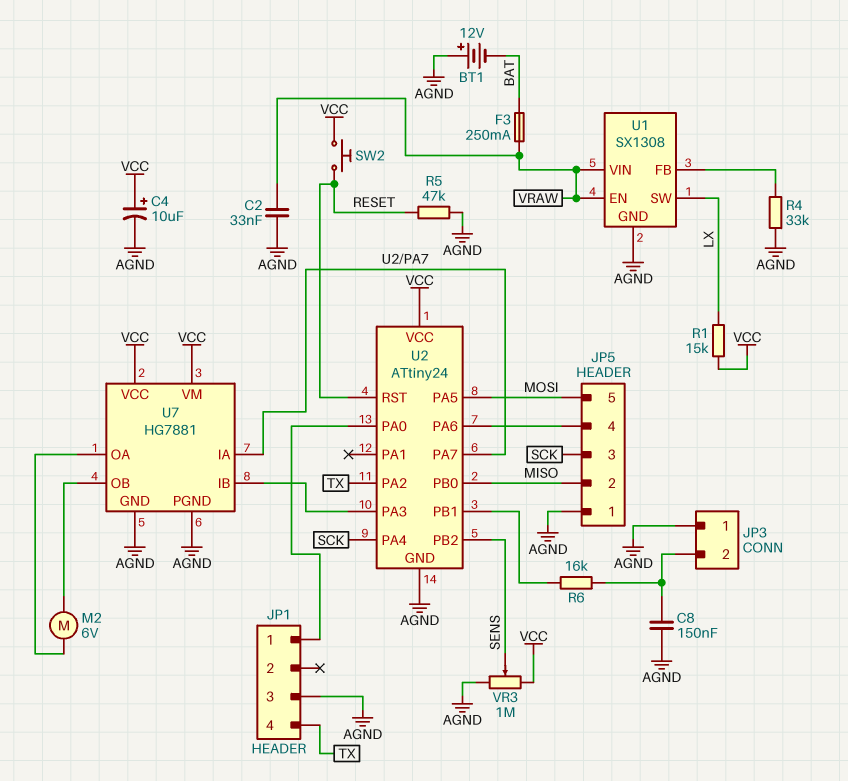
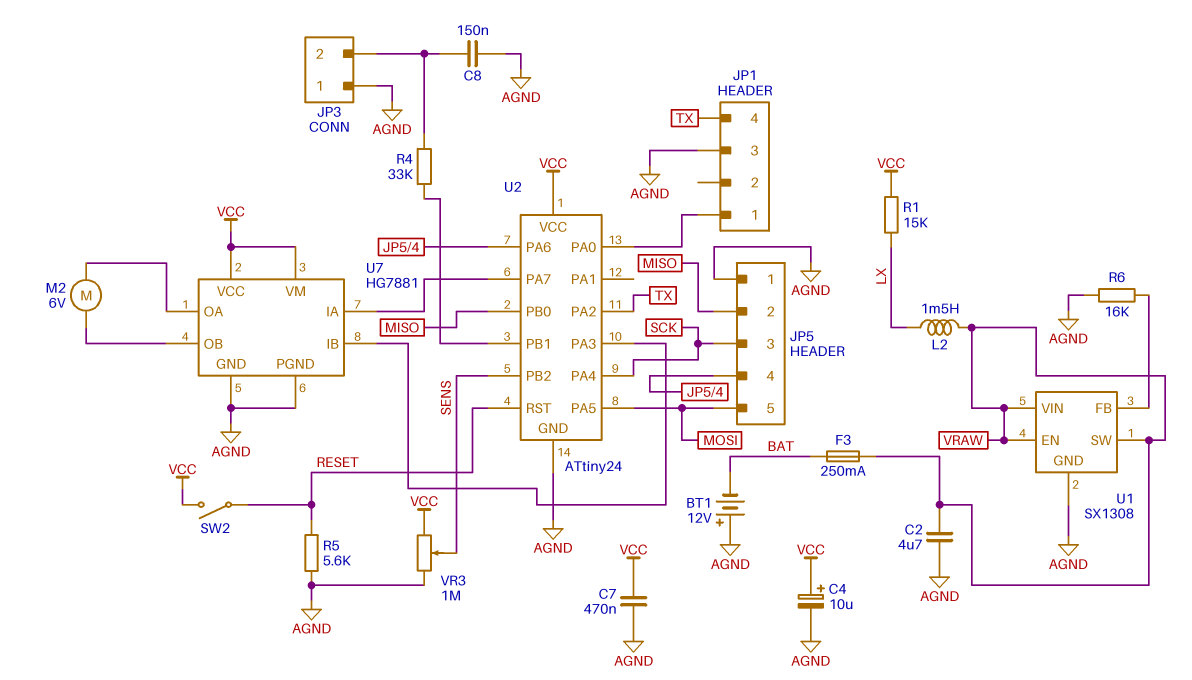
C2: 33nF (AGND, VRAW) -> 4.7uF (AGND, VRAW)
C7: none -> 470nF (AGND, VCC)
L2: none -> 1.5mH (LX, VRAW)
R4: 33k (AGND, U1/FB) -> 33k (JP3/2, U2/PB1)
R5: 47k (AGND, RESET) -> 5.6k (AGND, RESET)
R6: 16k (JP3/2, U2/PB1) -> 16k (AGND, U1/FB)
SW2: button (RESET, VCC) -> switch (RESET, VCC)
U1 pin SW: LX -> VRAW

